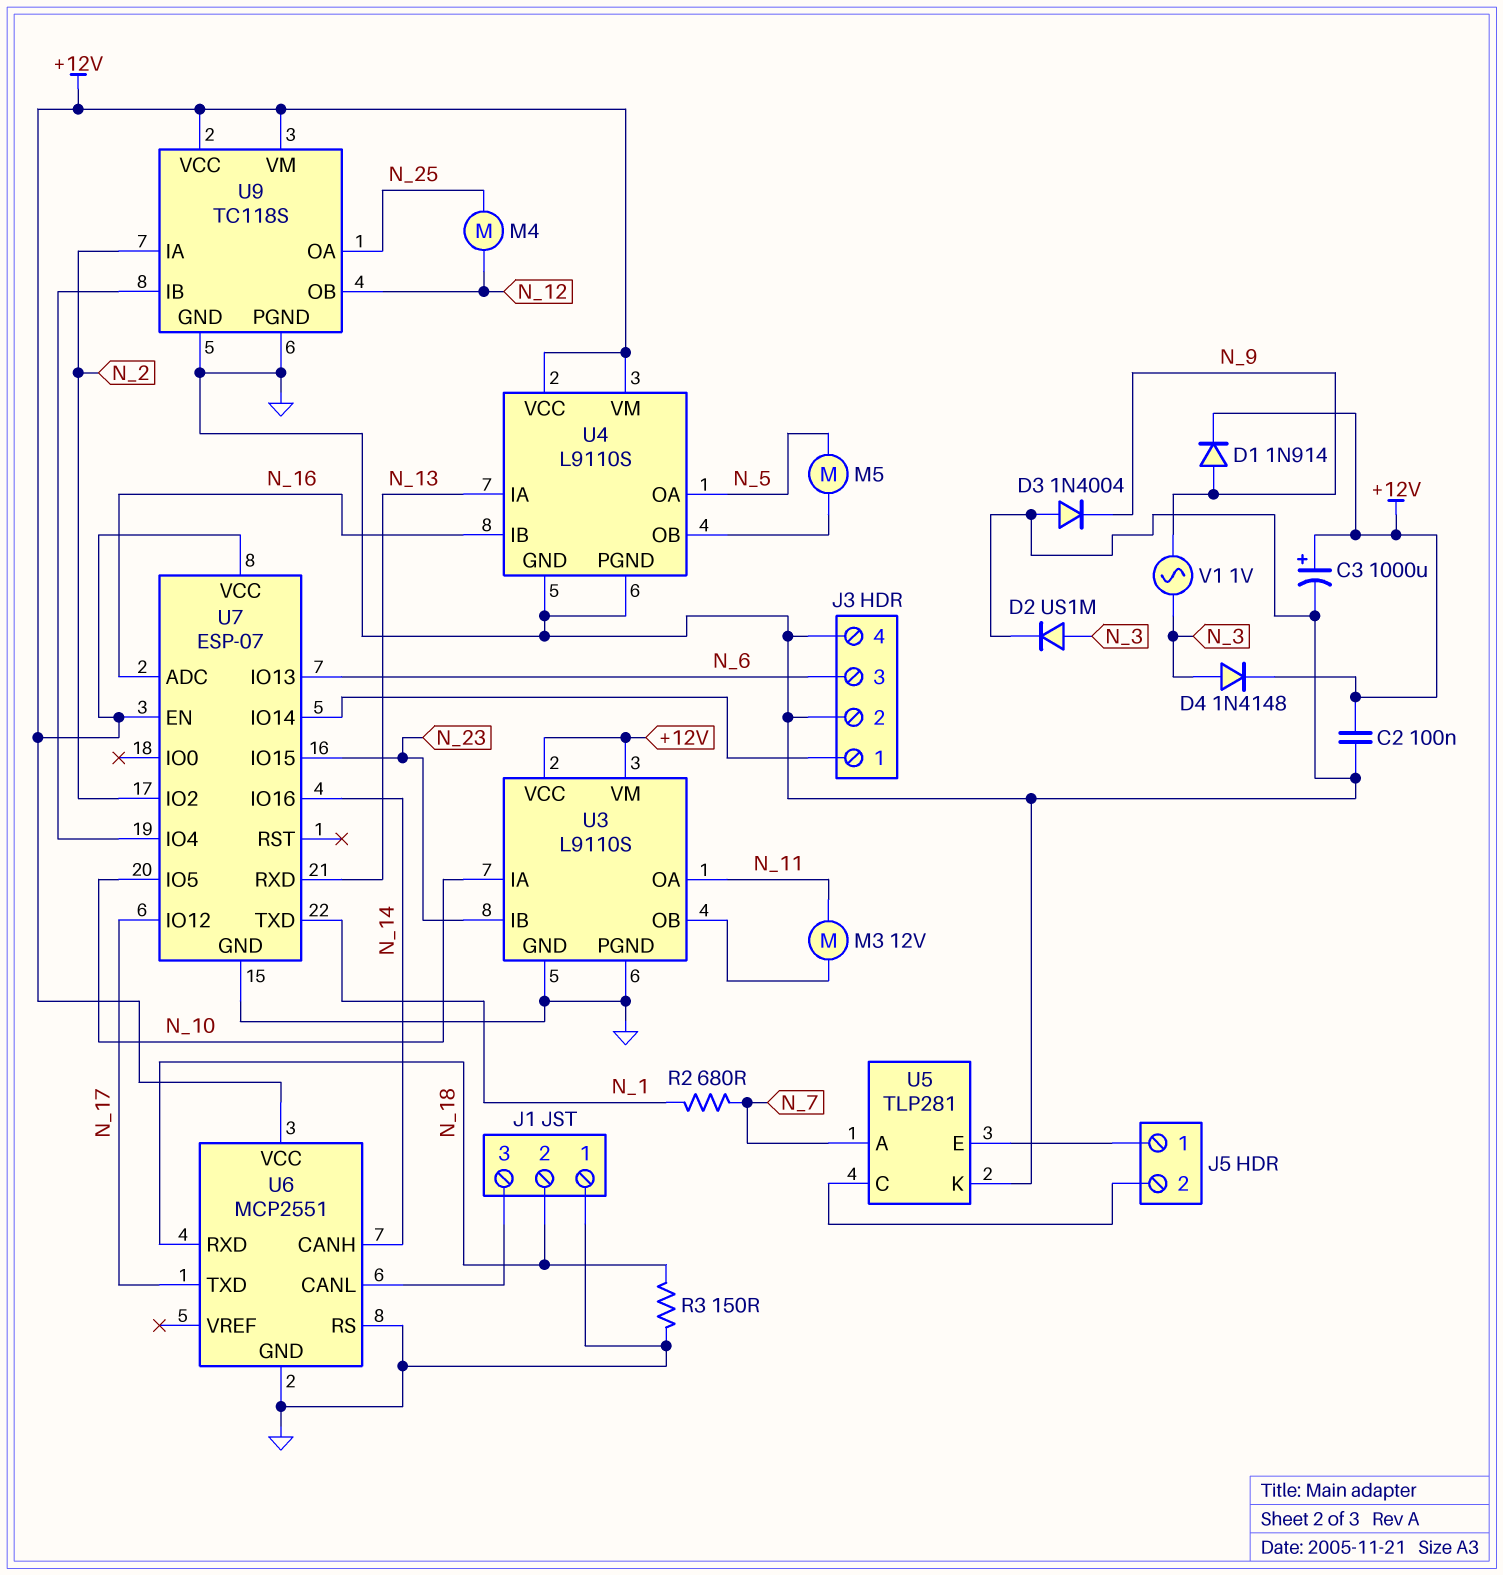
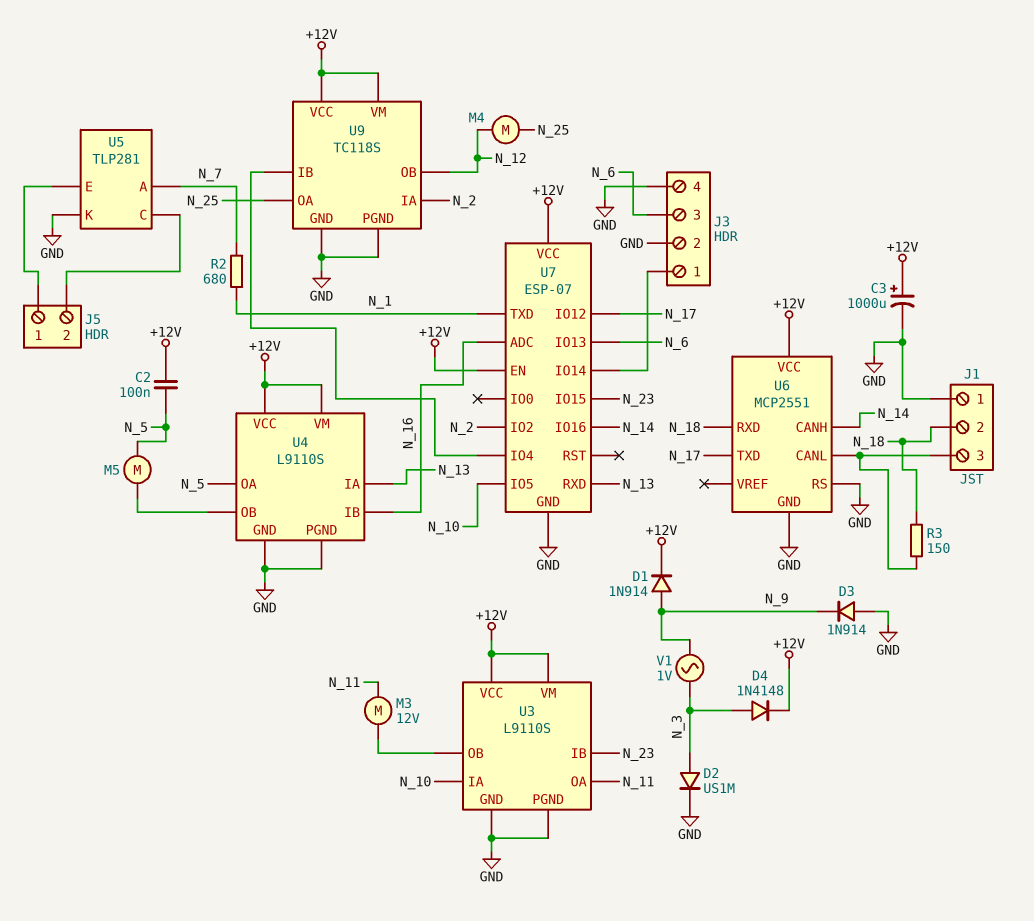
C2: 100nF (+12V, GND) -> 100nF (+12V, N_5)
D3: diode 1N4004 (A GND, K N_9) -> diode 1N914 (A GND, K N_9)
R3: 150 (GND, N_18) -> 150 (J1/3, N_18)

